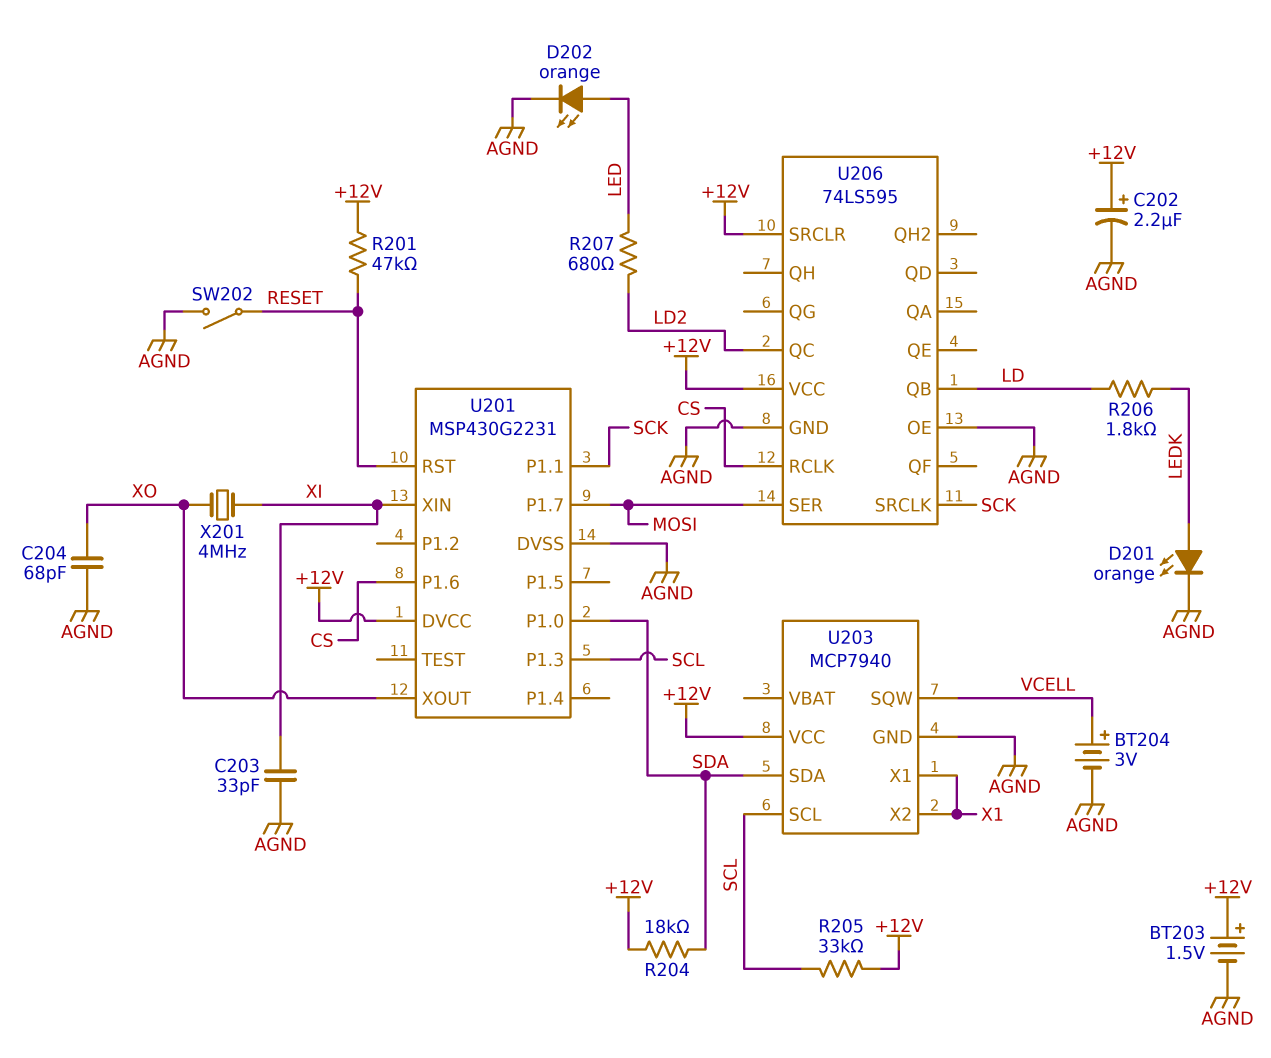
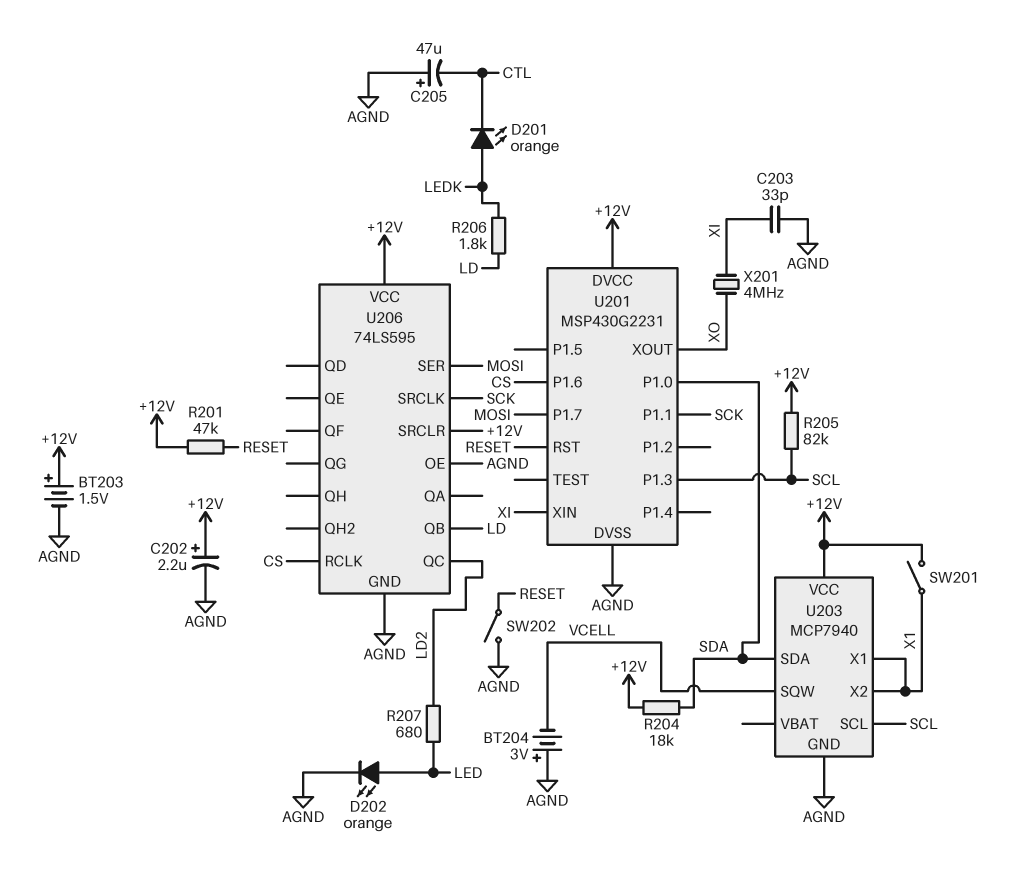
BT204: 3V (plus VCELL, minus AGND) -> 3V (plus AGND, minus VCELL)
C204: 68pF (AGND, XO) -> none
C205: none -> 47uF (plus AGND, minus CTL)
D201: LED orange (A LEDK, K AGND) -> LED orange (A LEDK, K CTL)
R205: 33k (+12V, SCL) -> 82k (+12V, SCL)
SW201: none -> switch (+12V, X1)

